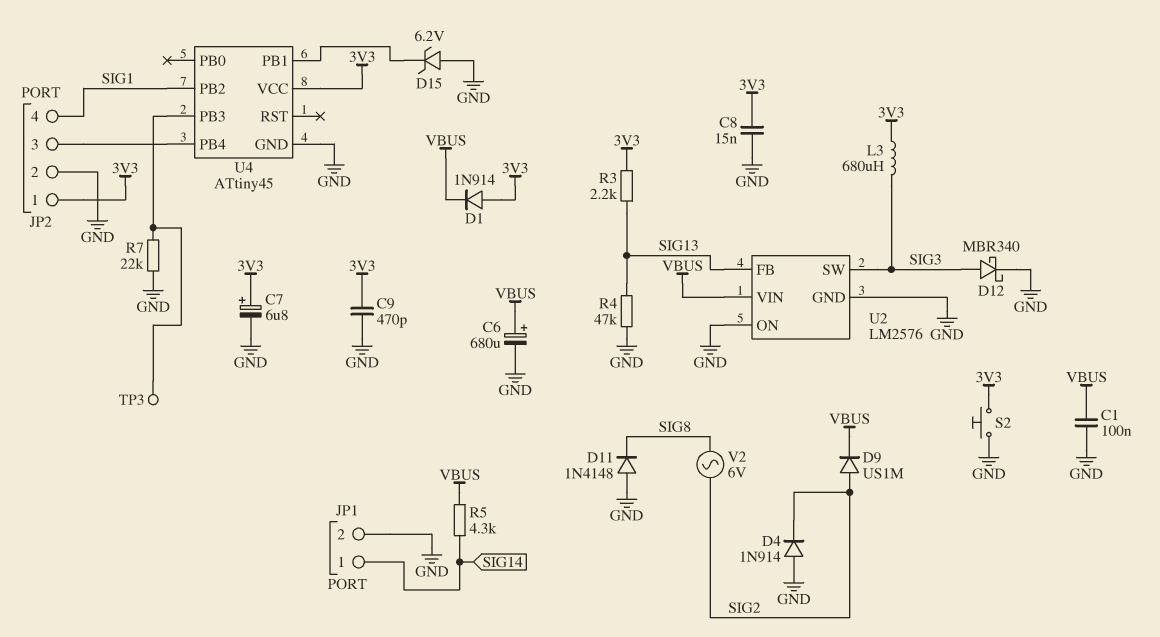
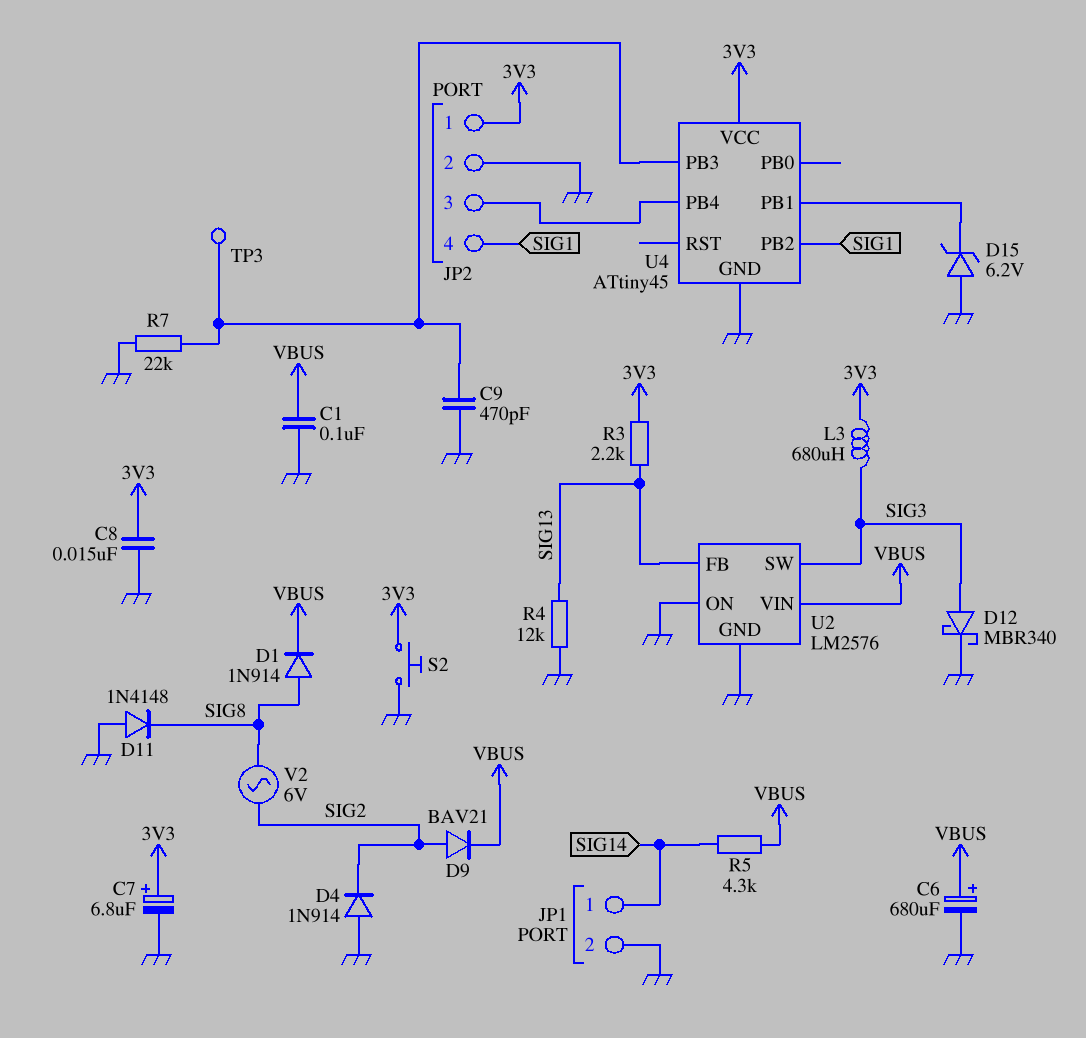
C9: 470pF (3V3, GND) -> 470pF (GND, U4/PB3)
D1: diode 1N914 (A 3V3, K VBUS) -> diode 1N914 (A SIG8, K VBUS)
D9: diode US1M (A SIG2, K VBUS) -> diode BAV21 (A SIG2, K VBUS)
R4: 47k (GND, SIG13) -> 12k (GND, SIG13)

